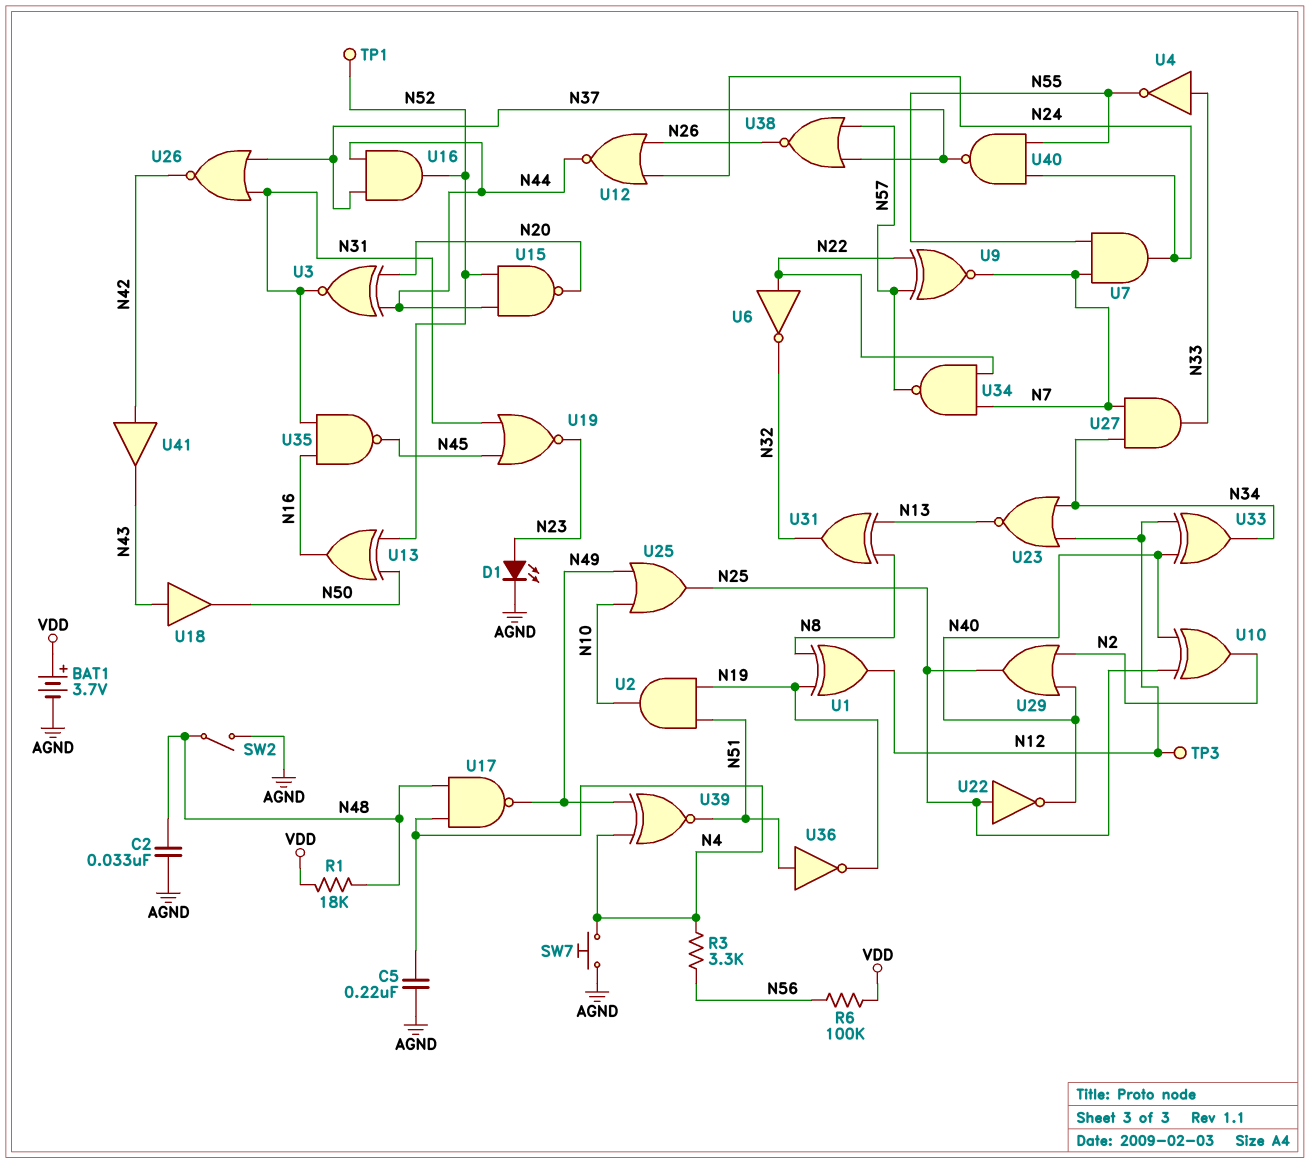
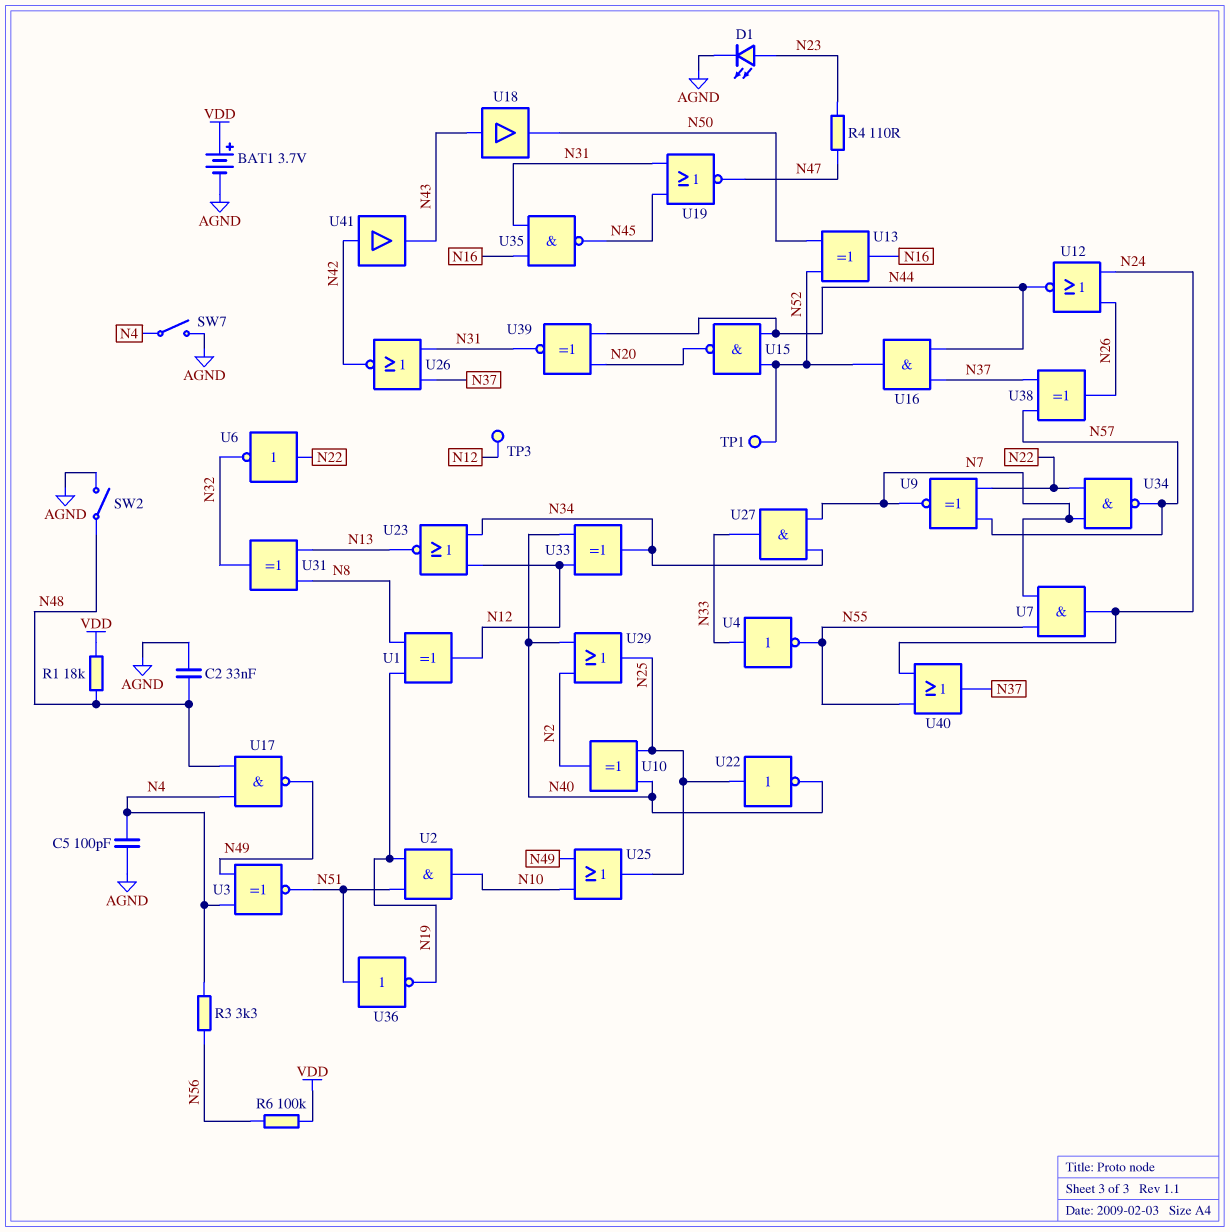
C5: 220nF (AGND, N4) -> 100pF (AGND, N4)
R4: none -> 110 (N23, N47)
SW7: button (AGND, N4) -> switch (AGND, N4)
U3: XNOR (in N20, in N44, out N31) -> XNOR (in N4, in N49, out N51)
U19: NOR (in N31, in N45, out N23) -> NOR (in N31, in N45, out N47)
U38: NOR (in N37, in N57, out N26) -> XOR (in N37, in N57, out N26)
U39: XNOR (in N4, in N49, out N51) -> XNOR (in N20, in N44, out N31)
U40: NAND (in N24, in N55, out N37) -> OR (in N24, in N55, out N37)

